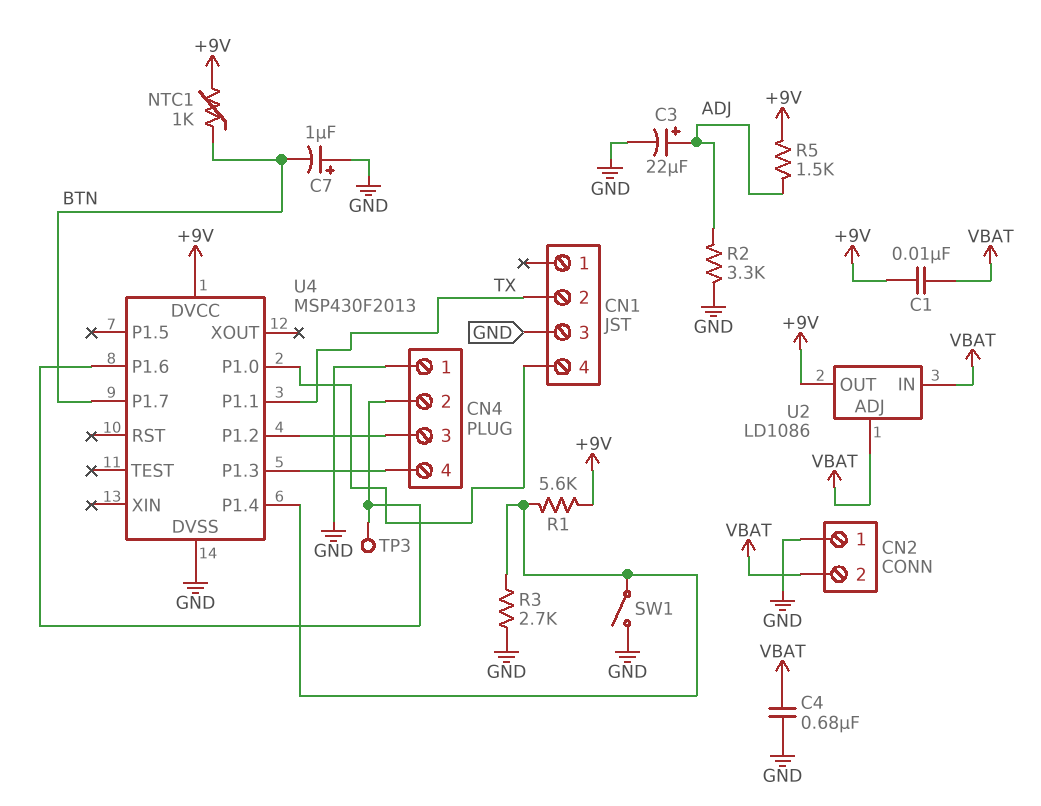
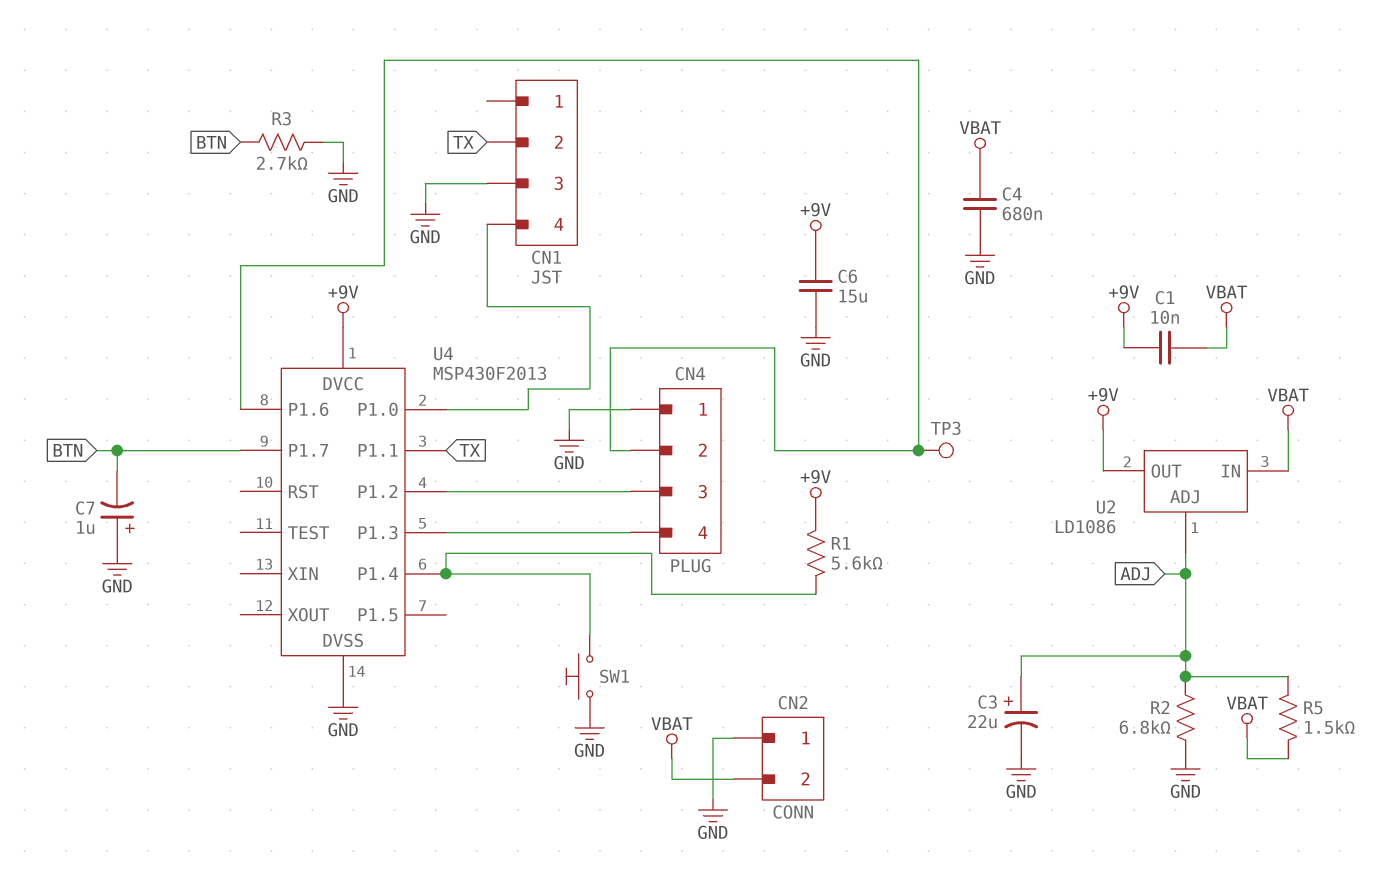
C6: none -> 15uF (+9V, GND)
NTC1: 1k (+9V, BTN) -> none
R2: 3.3k (ADJ, GND) -> 6.8k (ADJ, GND)
R3: 2.7k (GND, U4/P1.4) -> 2.7k (BTN, GND)
R5: 1.5k (+9V, ADJ) -> 1.5k (ADJ, VBAT)
SW1: switch (GND, U4/P1.4) -> button (GND, U4/P1.4)
U2 pin ADJ: VBAT -> ADJ

